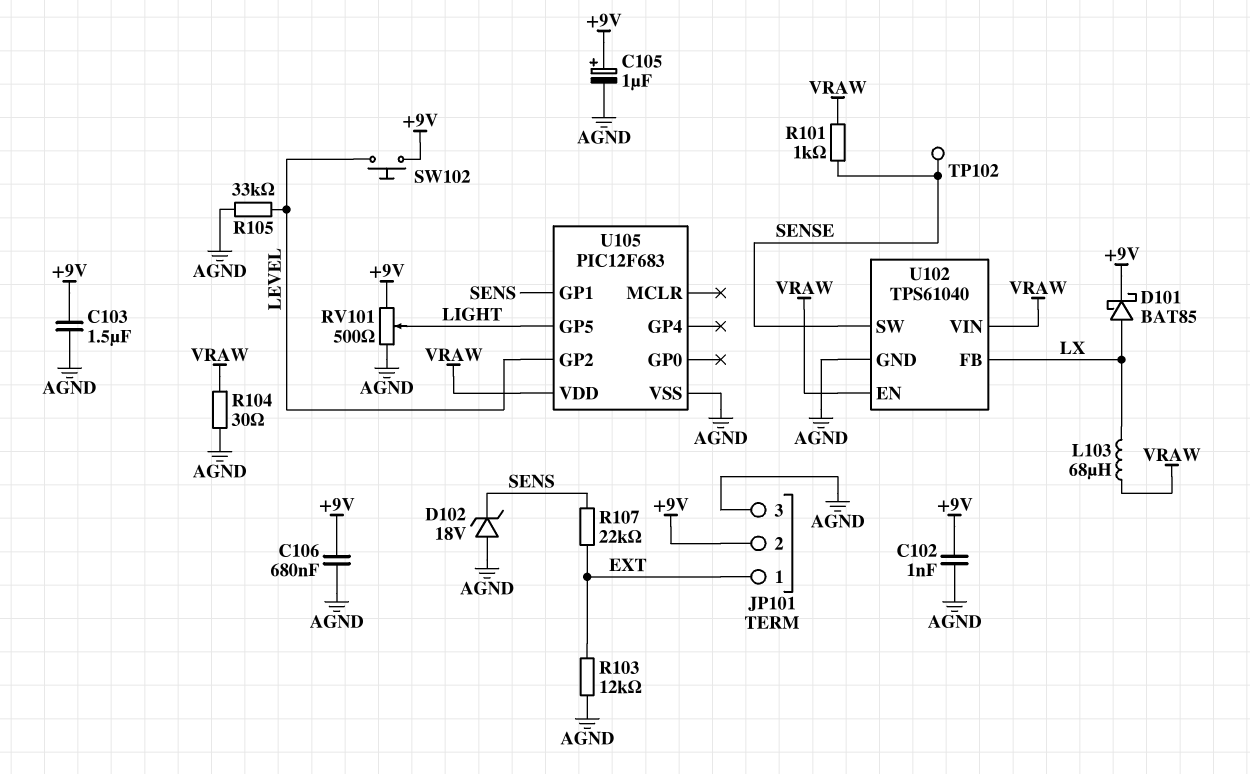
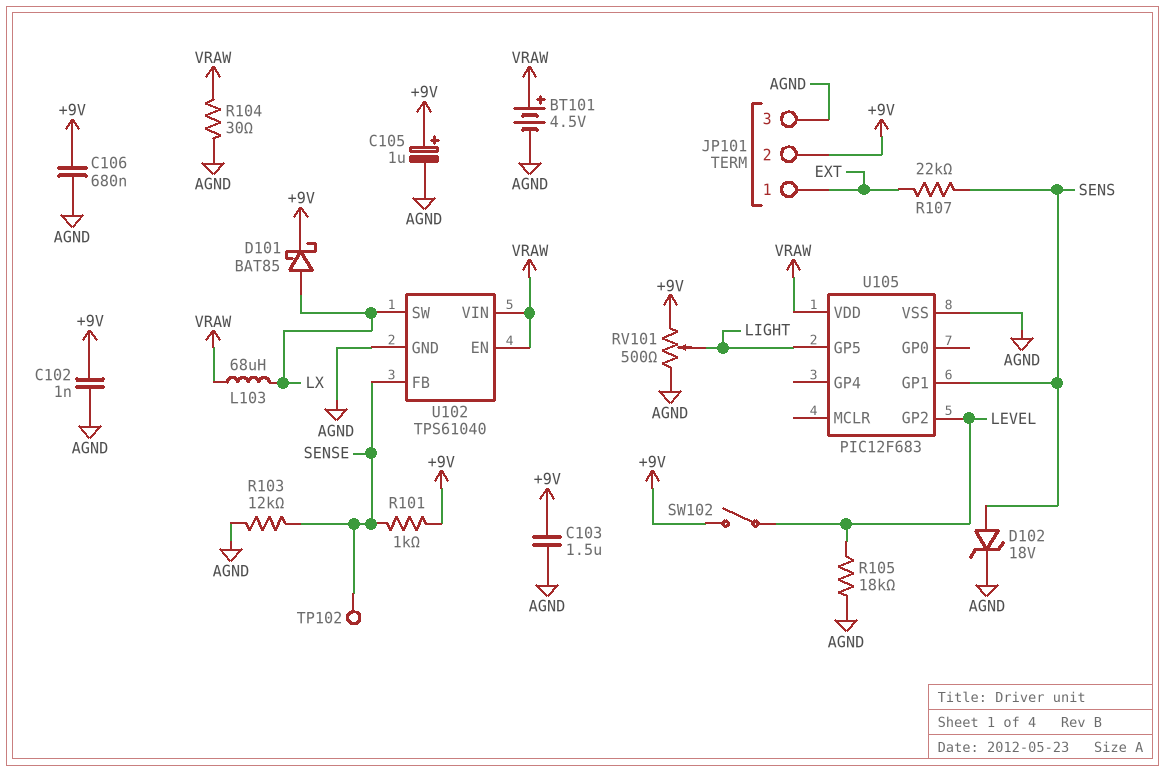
BT101: none -> 4.5V (plus VRAW, minus AGND)
D102: zener 18V (A AGND, K SENS) -> zener 18V (A SENS, K AGND)
R101: 1k (SENSE, VRAW) -> 1k (+9V, SENSE)
R103: 12k (AGND, EXT) -> 12k (AGND, SENSE)
R105: 33k (AGND, LEVEL) -> 18k (AGND, LEVEL)
SW102: button (+9V, LEVEL) -> switch (+9V, LEVEL)
U102 pin FB: LX -> SENSE
U102 pin SW: SENSE -> LX

